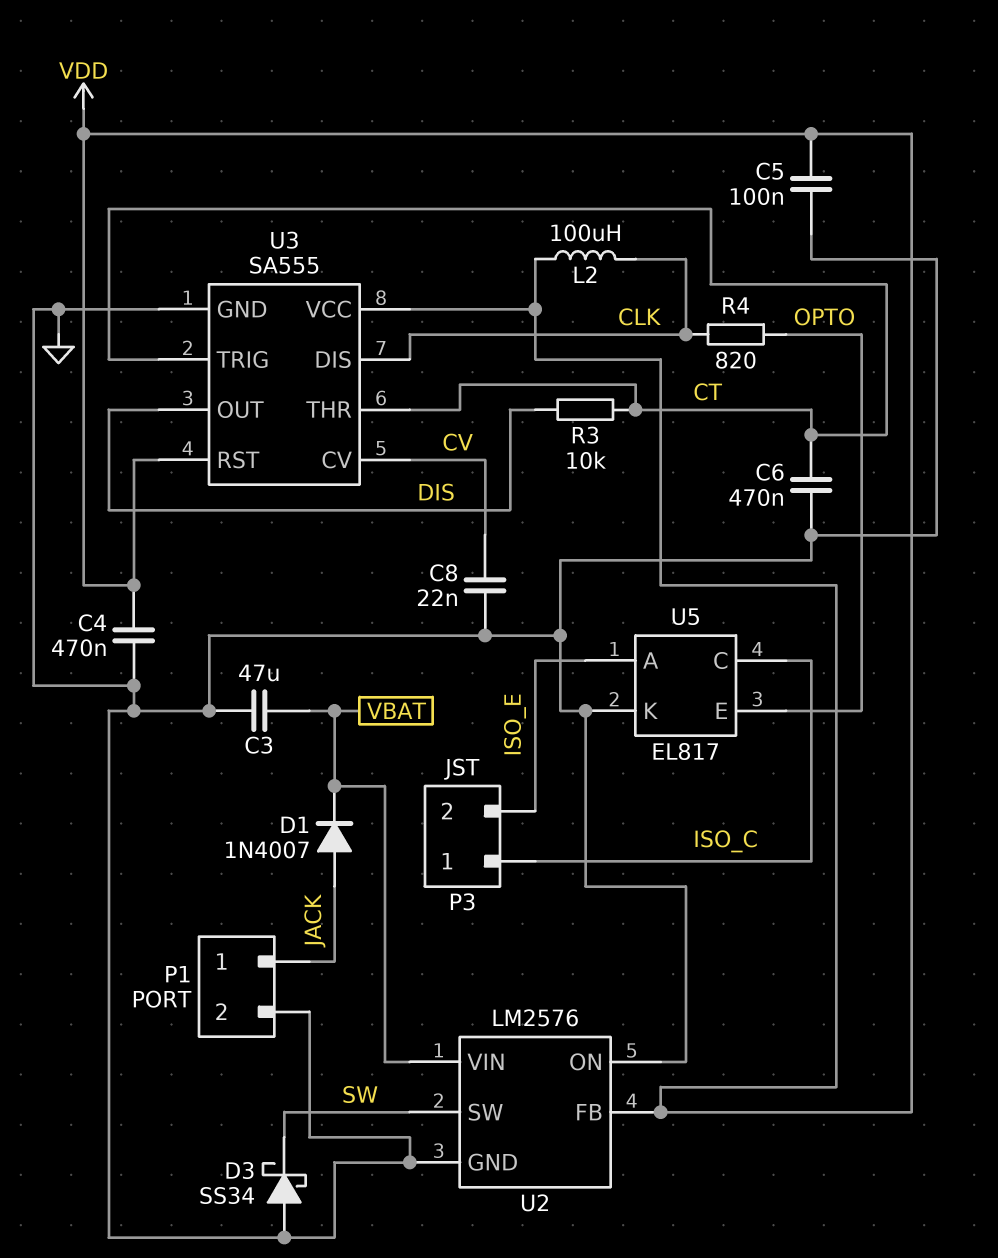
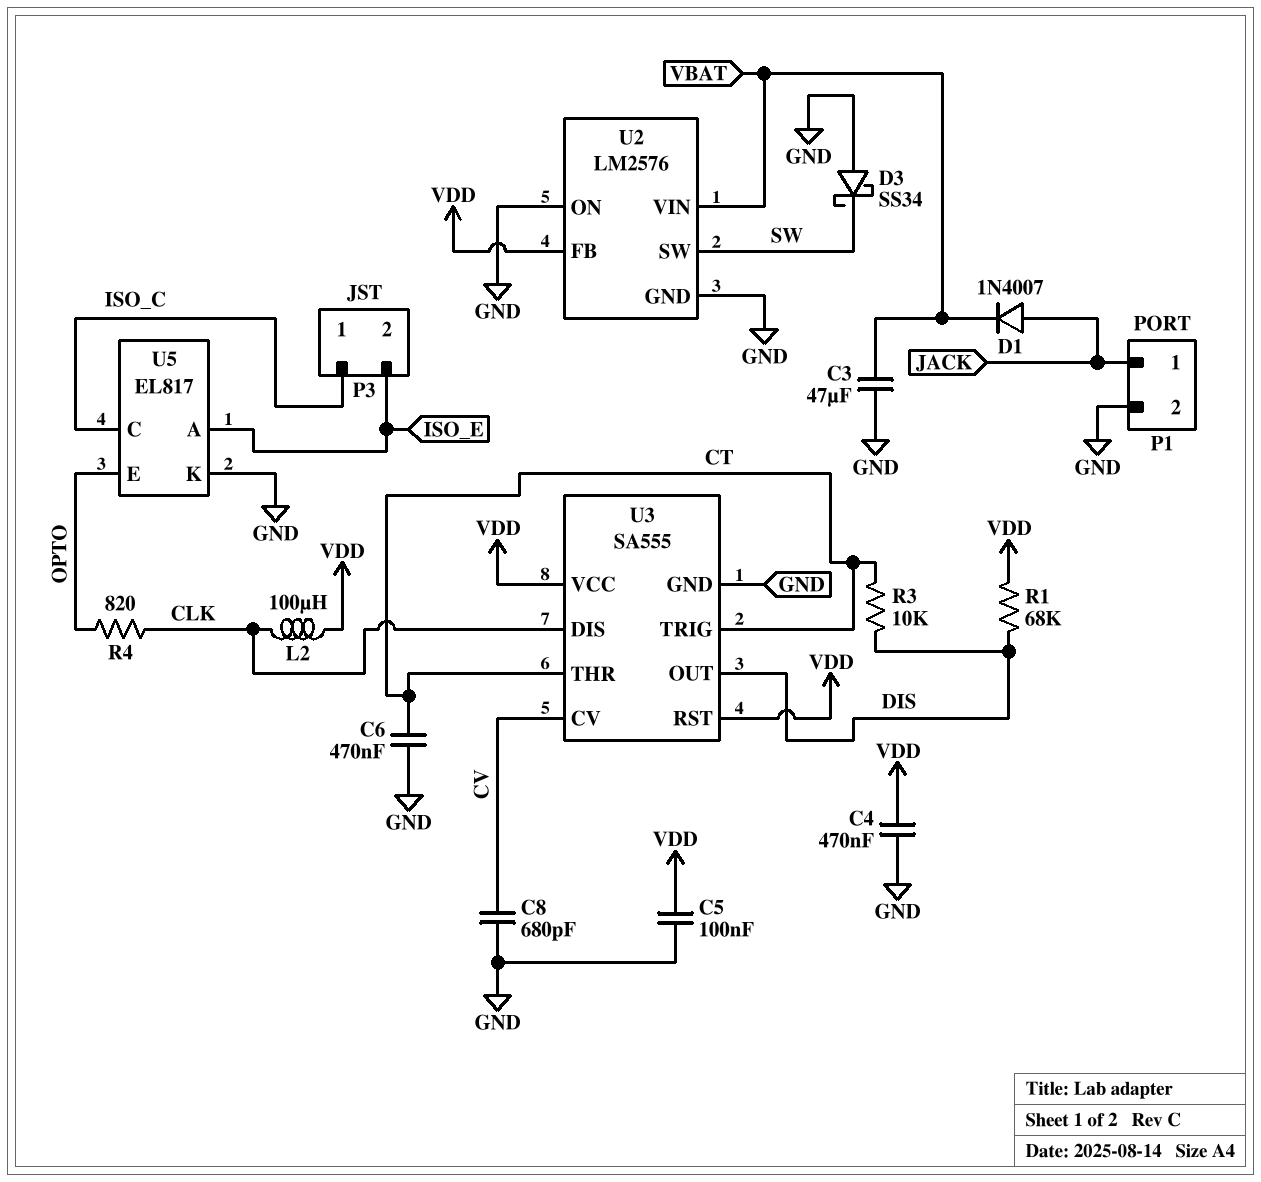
C8: 22nF (CV, GND) -> 680pF (CV, GND)
R1: none -> 68k (DIS, VDD)

